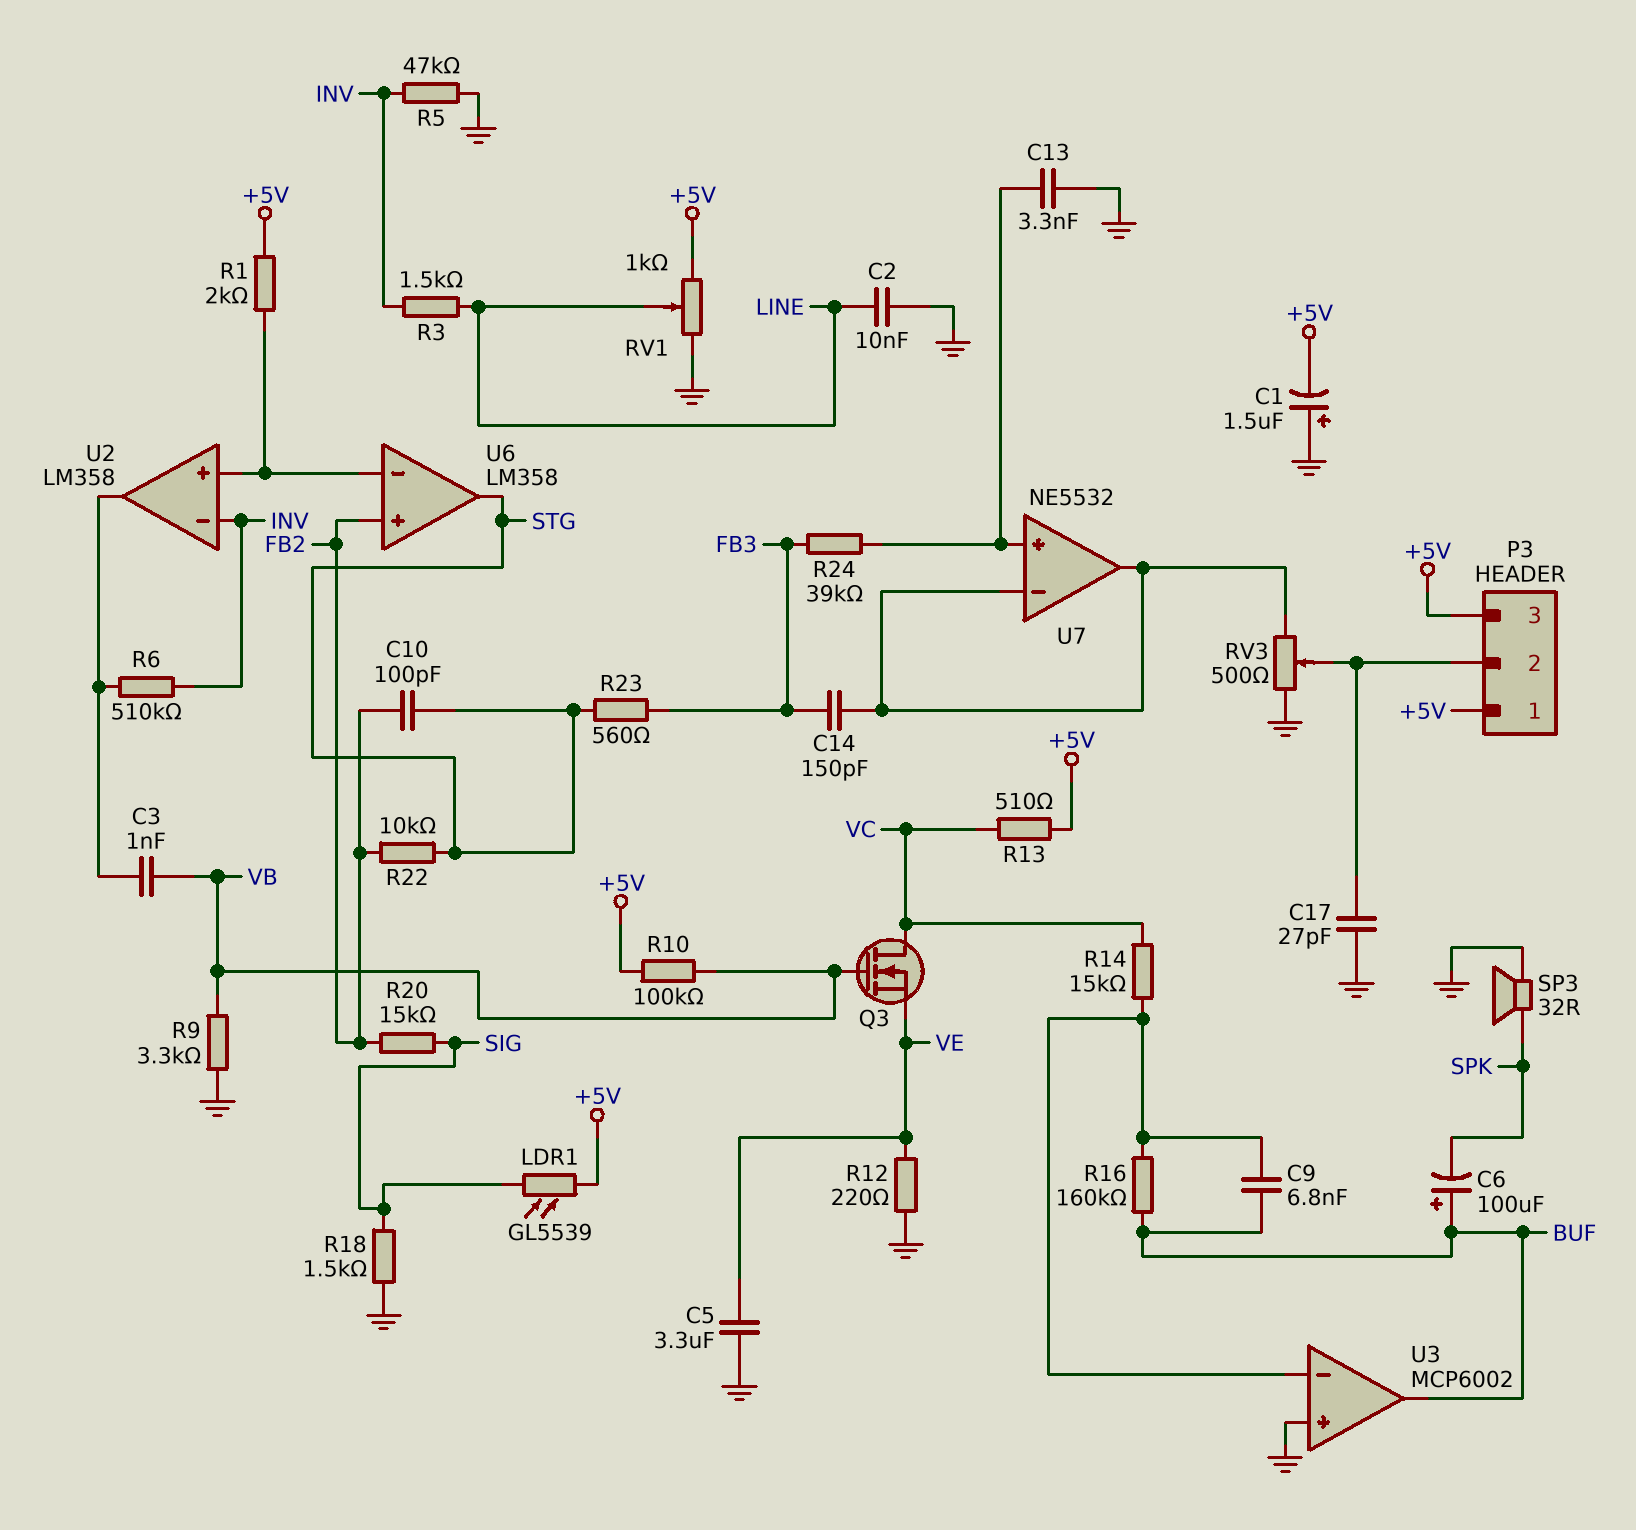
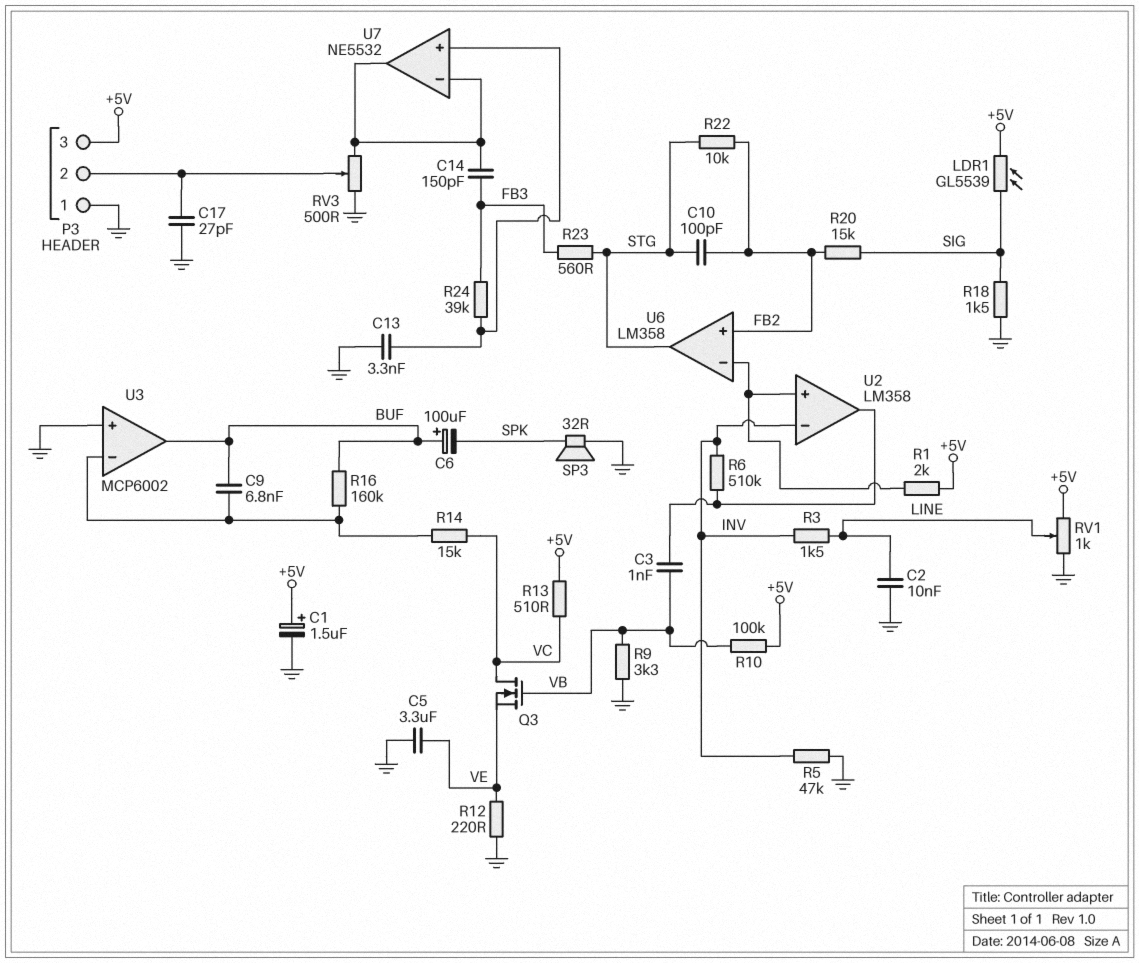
C1: 1.5uF (plus GND, minus +5V) -> 1.5uF (plus +5V, minus GND)
P3 pin 1: +5V -> GND

